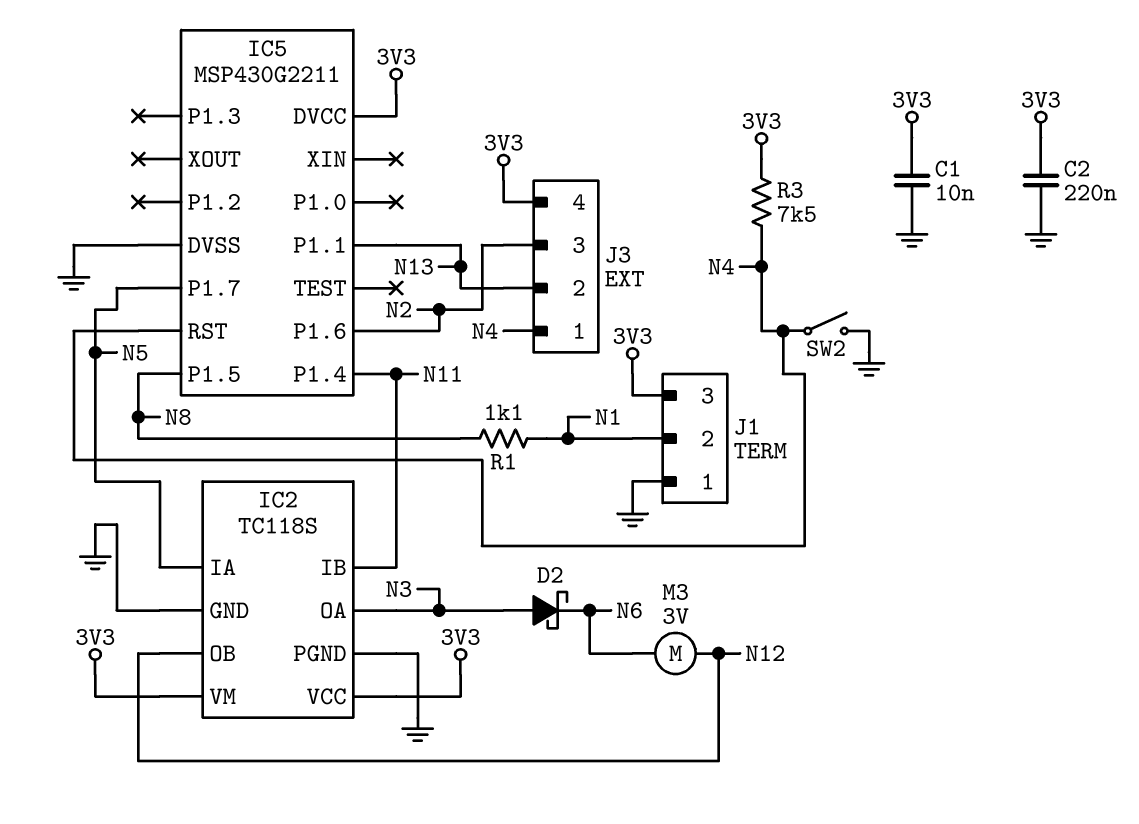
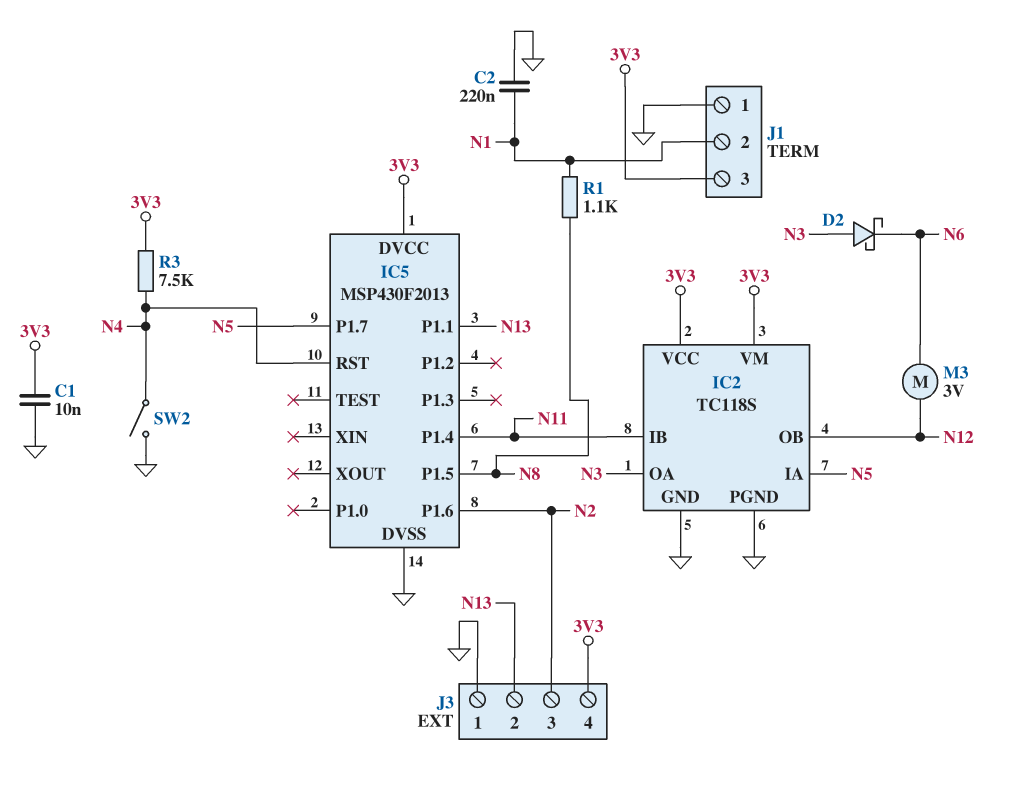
C2: 220nF (3V3, GND) -> 220nF (GND, N1)
IC5: MSP430G2211 -> MSP430F2013
J3 pin 1: N4 -> GND

